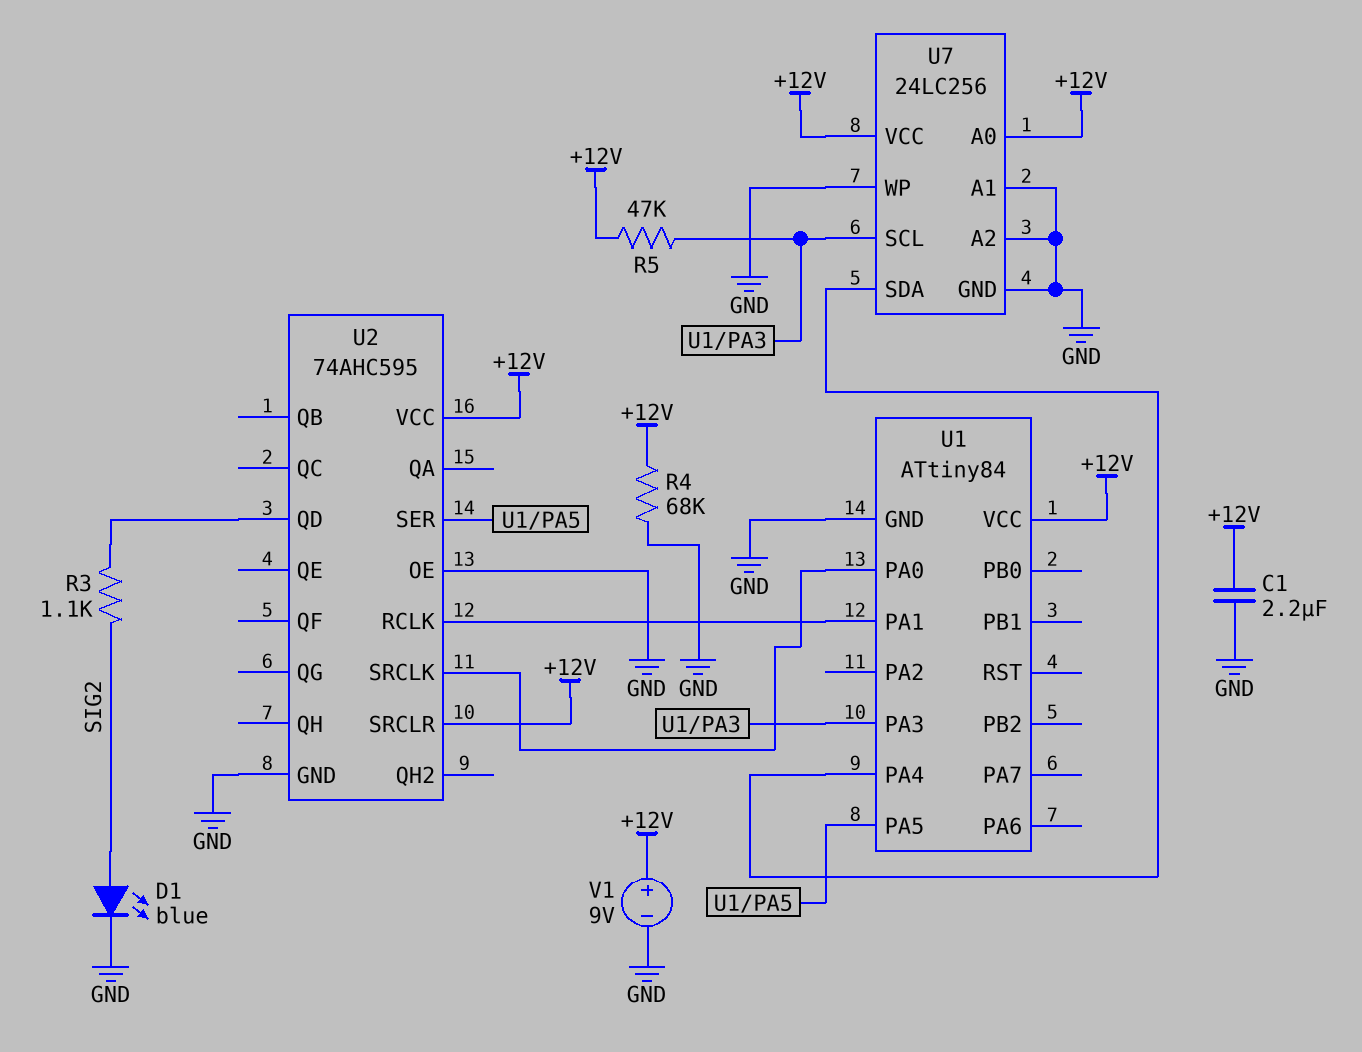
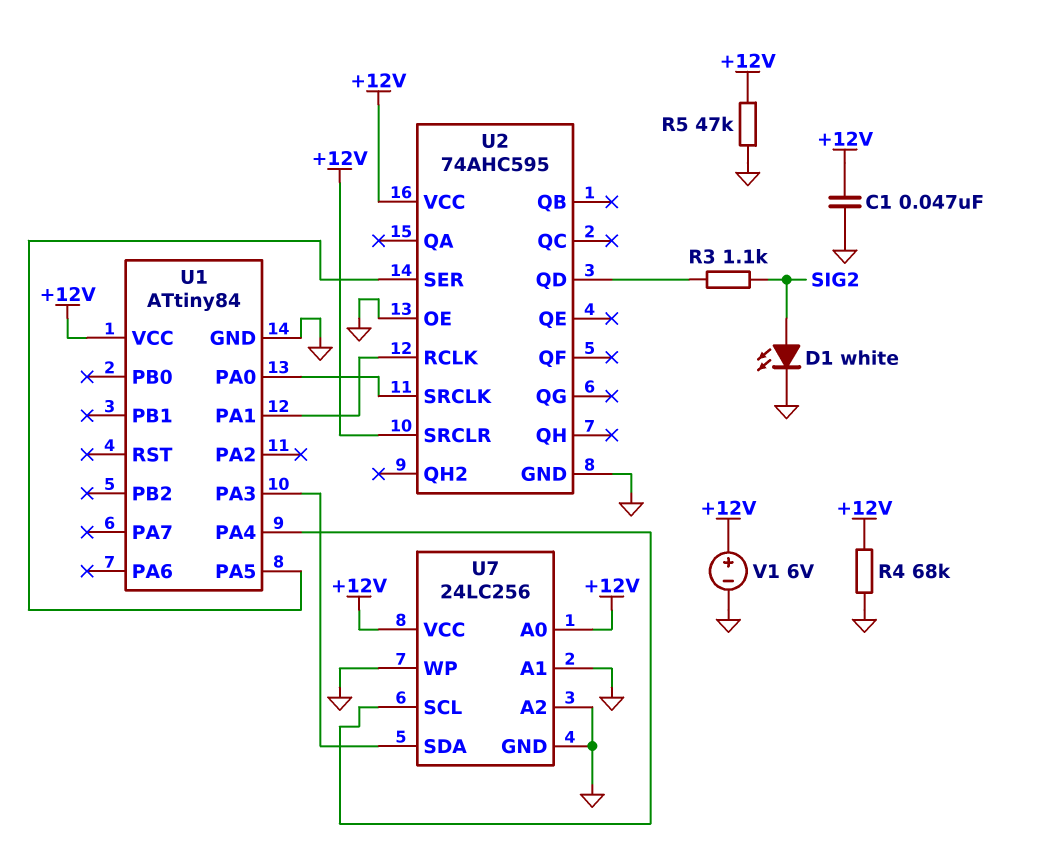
C1: 2.2uF (+12V, GND) -> 47nF (+12V, GND)
D1: LED blue (A SIG2, K GND) -> LED white (A SIG2, K GND)
R5: 47k (+12V, U1/PA3) -> 47k (+12V, GND)
U7 pin SCL: U1/PA3 -> U1/PA4
U7 pin SDA: U1/PA4 -> U1/PA3
V1: 9V (plus +12V, minus GND) -> 6V (plus +12V, minus GND)

